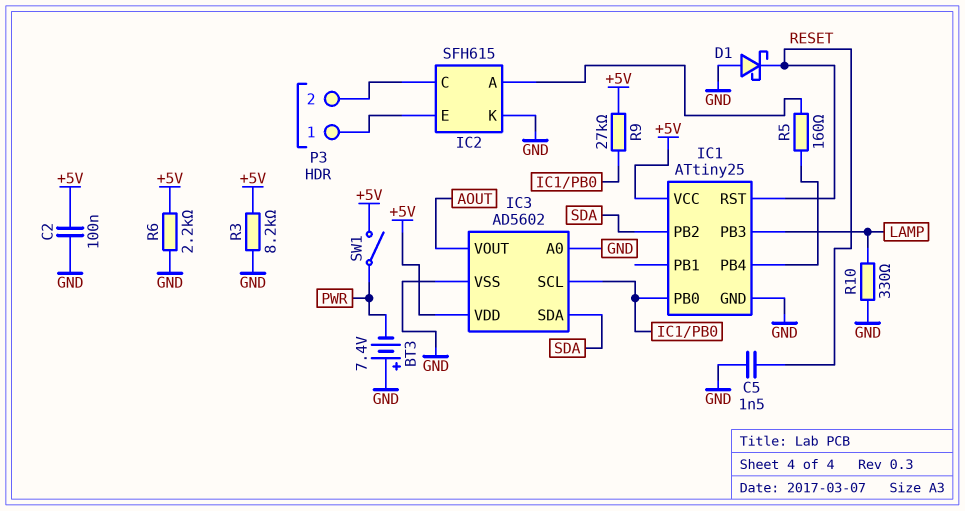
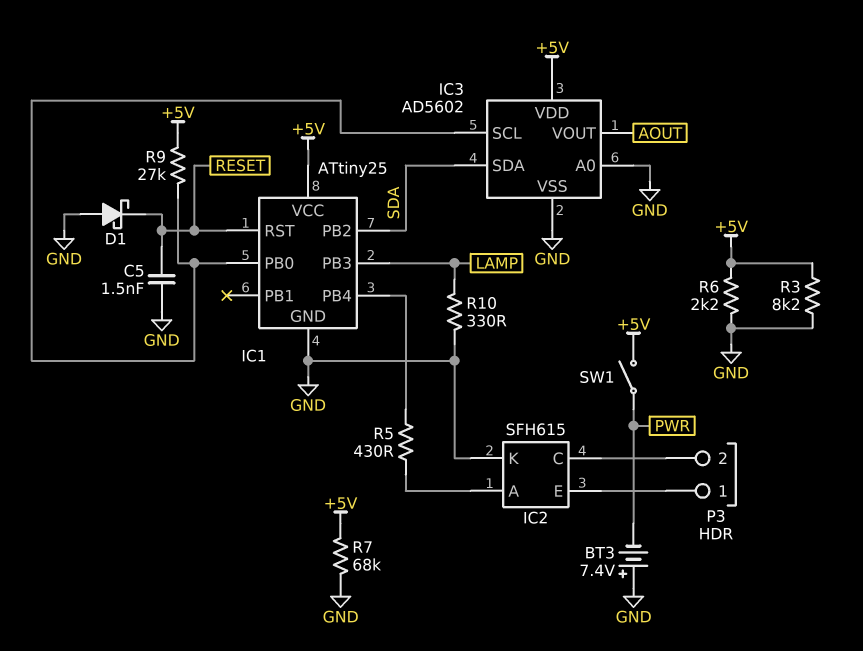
C2: 100nF (+5V, GND) -> none
R5: 160 (IC1/PB4, IC2/A) -> 430 (IC1/PB4, IC2/A)
R7: none -> 68k (+5V, GND)

